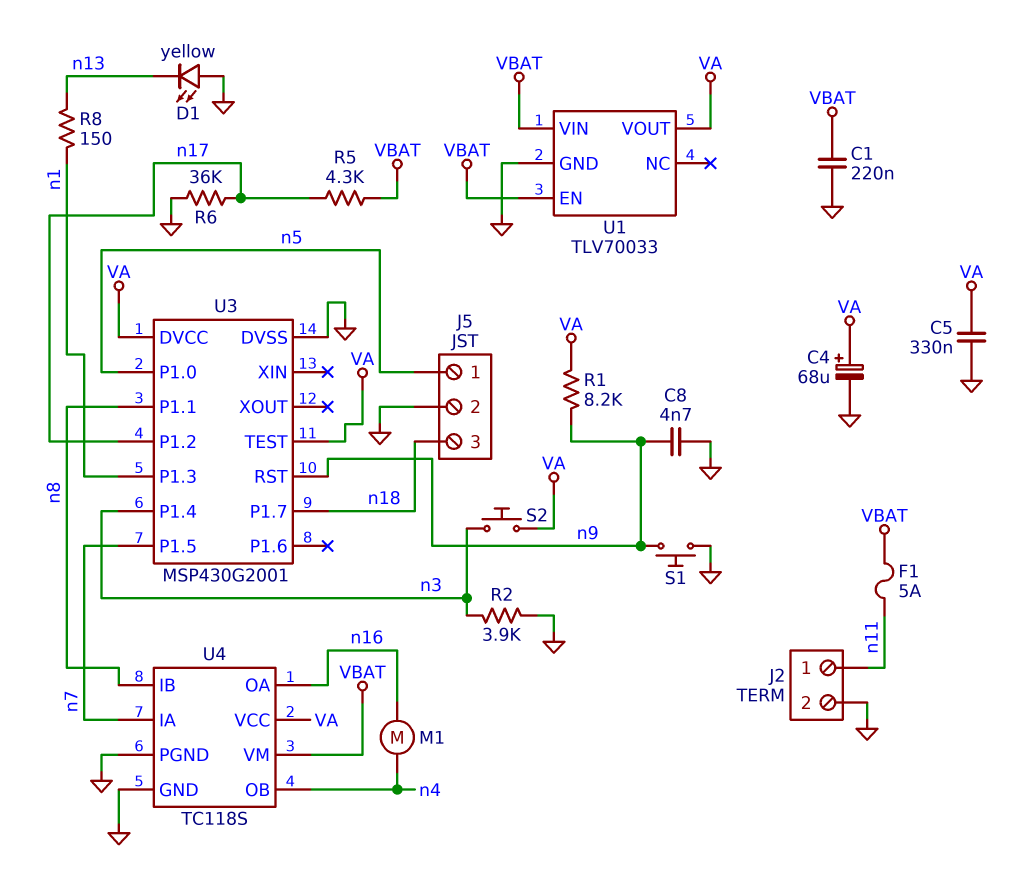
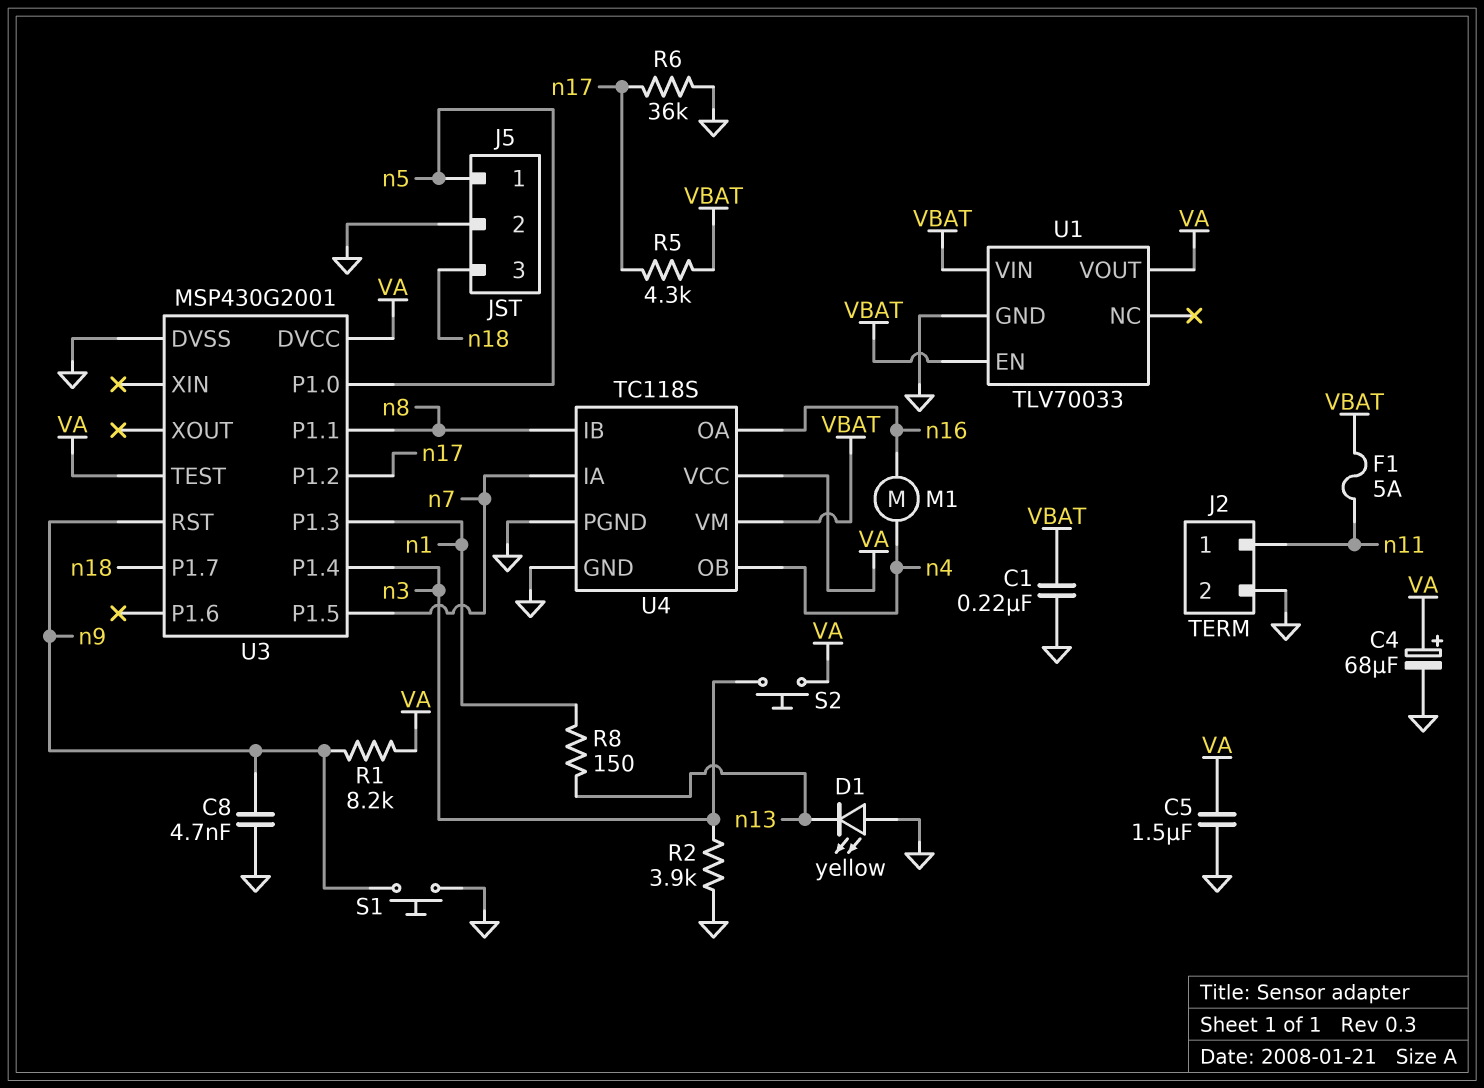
C5: 330nF (GND, VA) -> 1.5uF (GND, VA)

